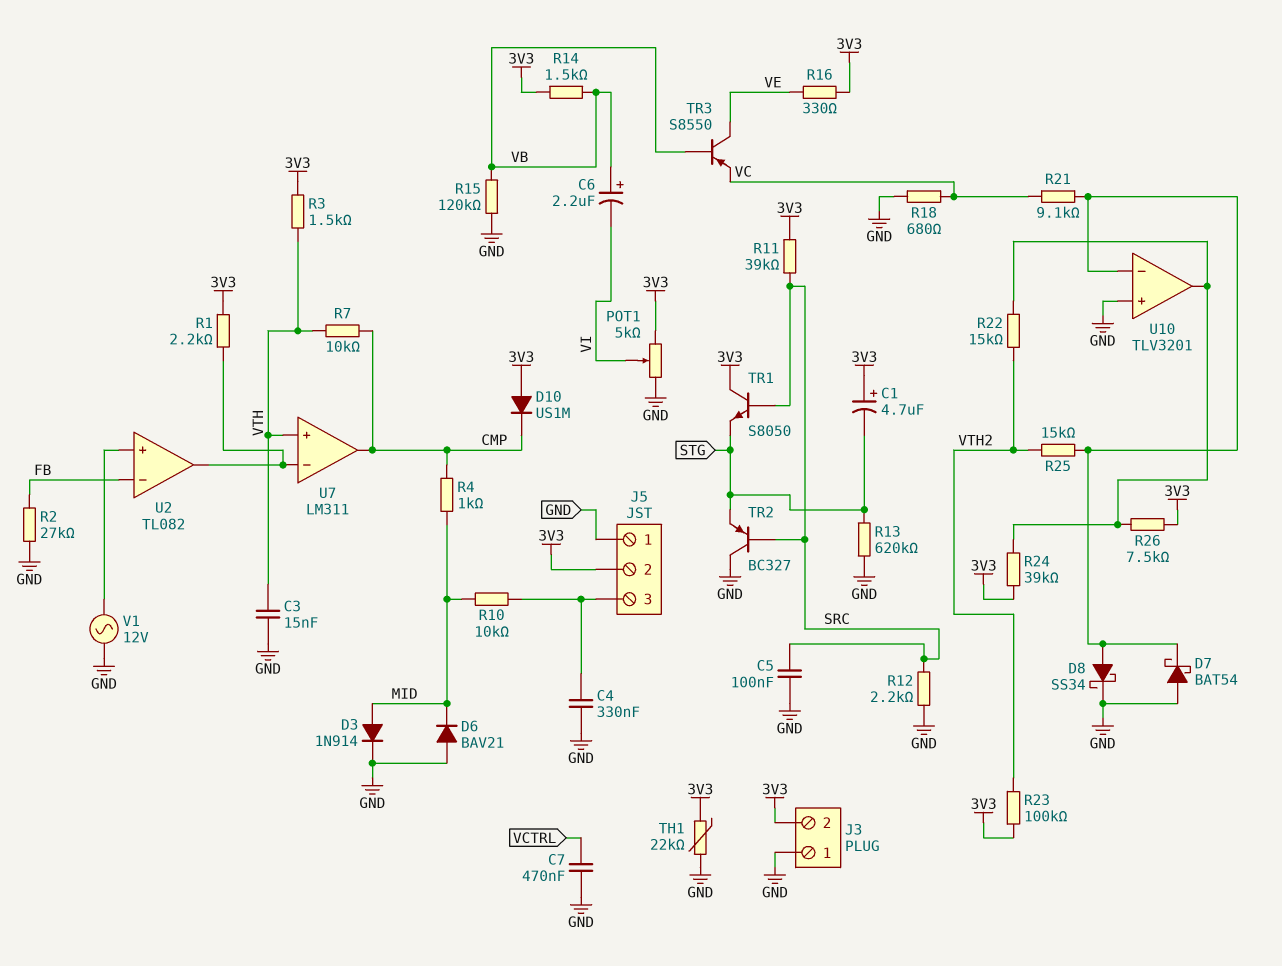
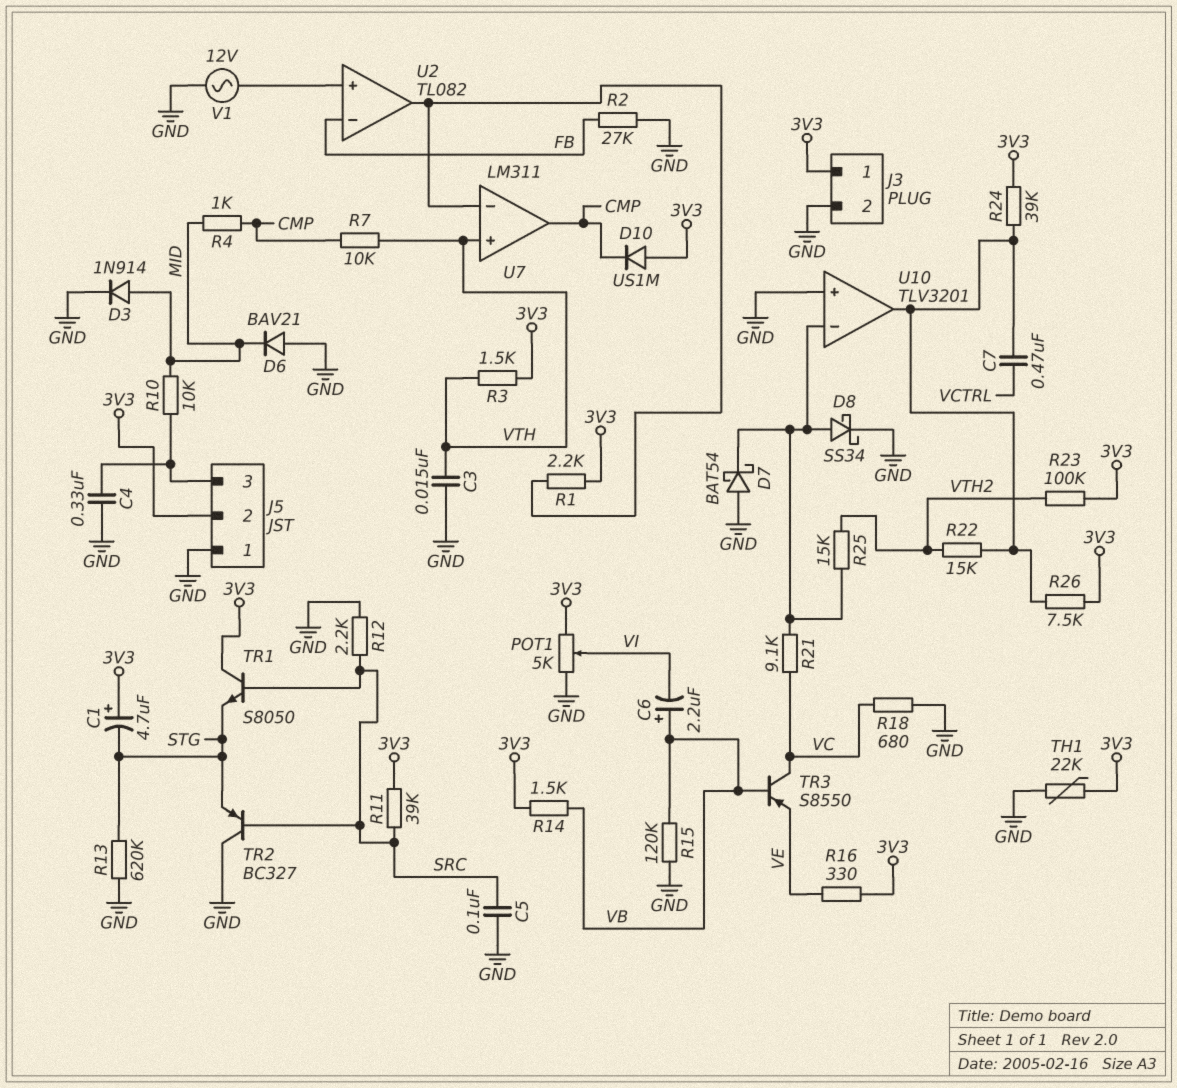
C7: 470nF (GND, VCTRL) -> 470nF (U10/out, VCTRL)
J3 pin 1: GND -> 3V3
J3 pin 2: 3V3 -> GND
TR3: PNP S8550 (B VB, C VE, E VC) -> PNP S8550 (B VB, C VC, E VE)

